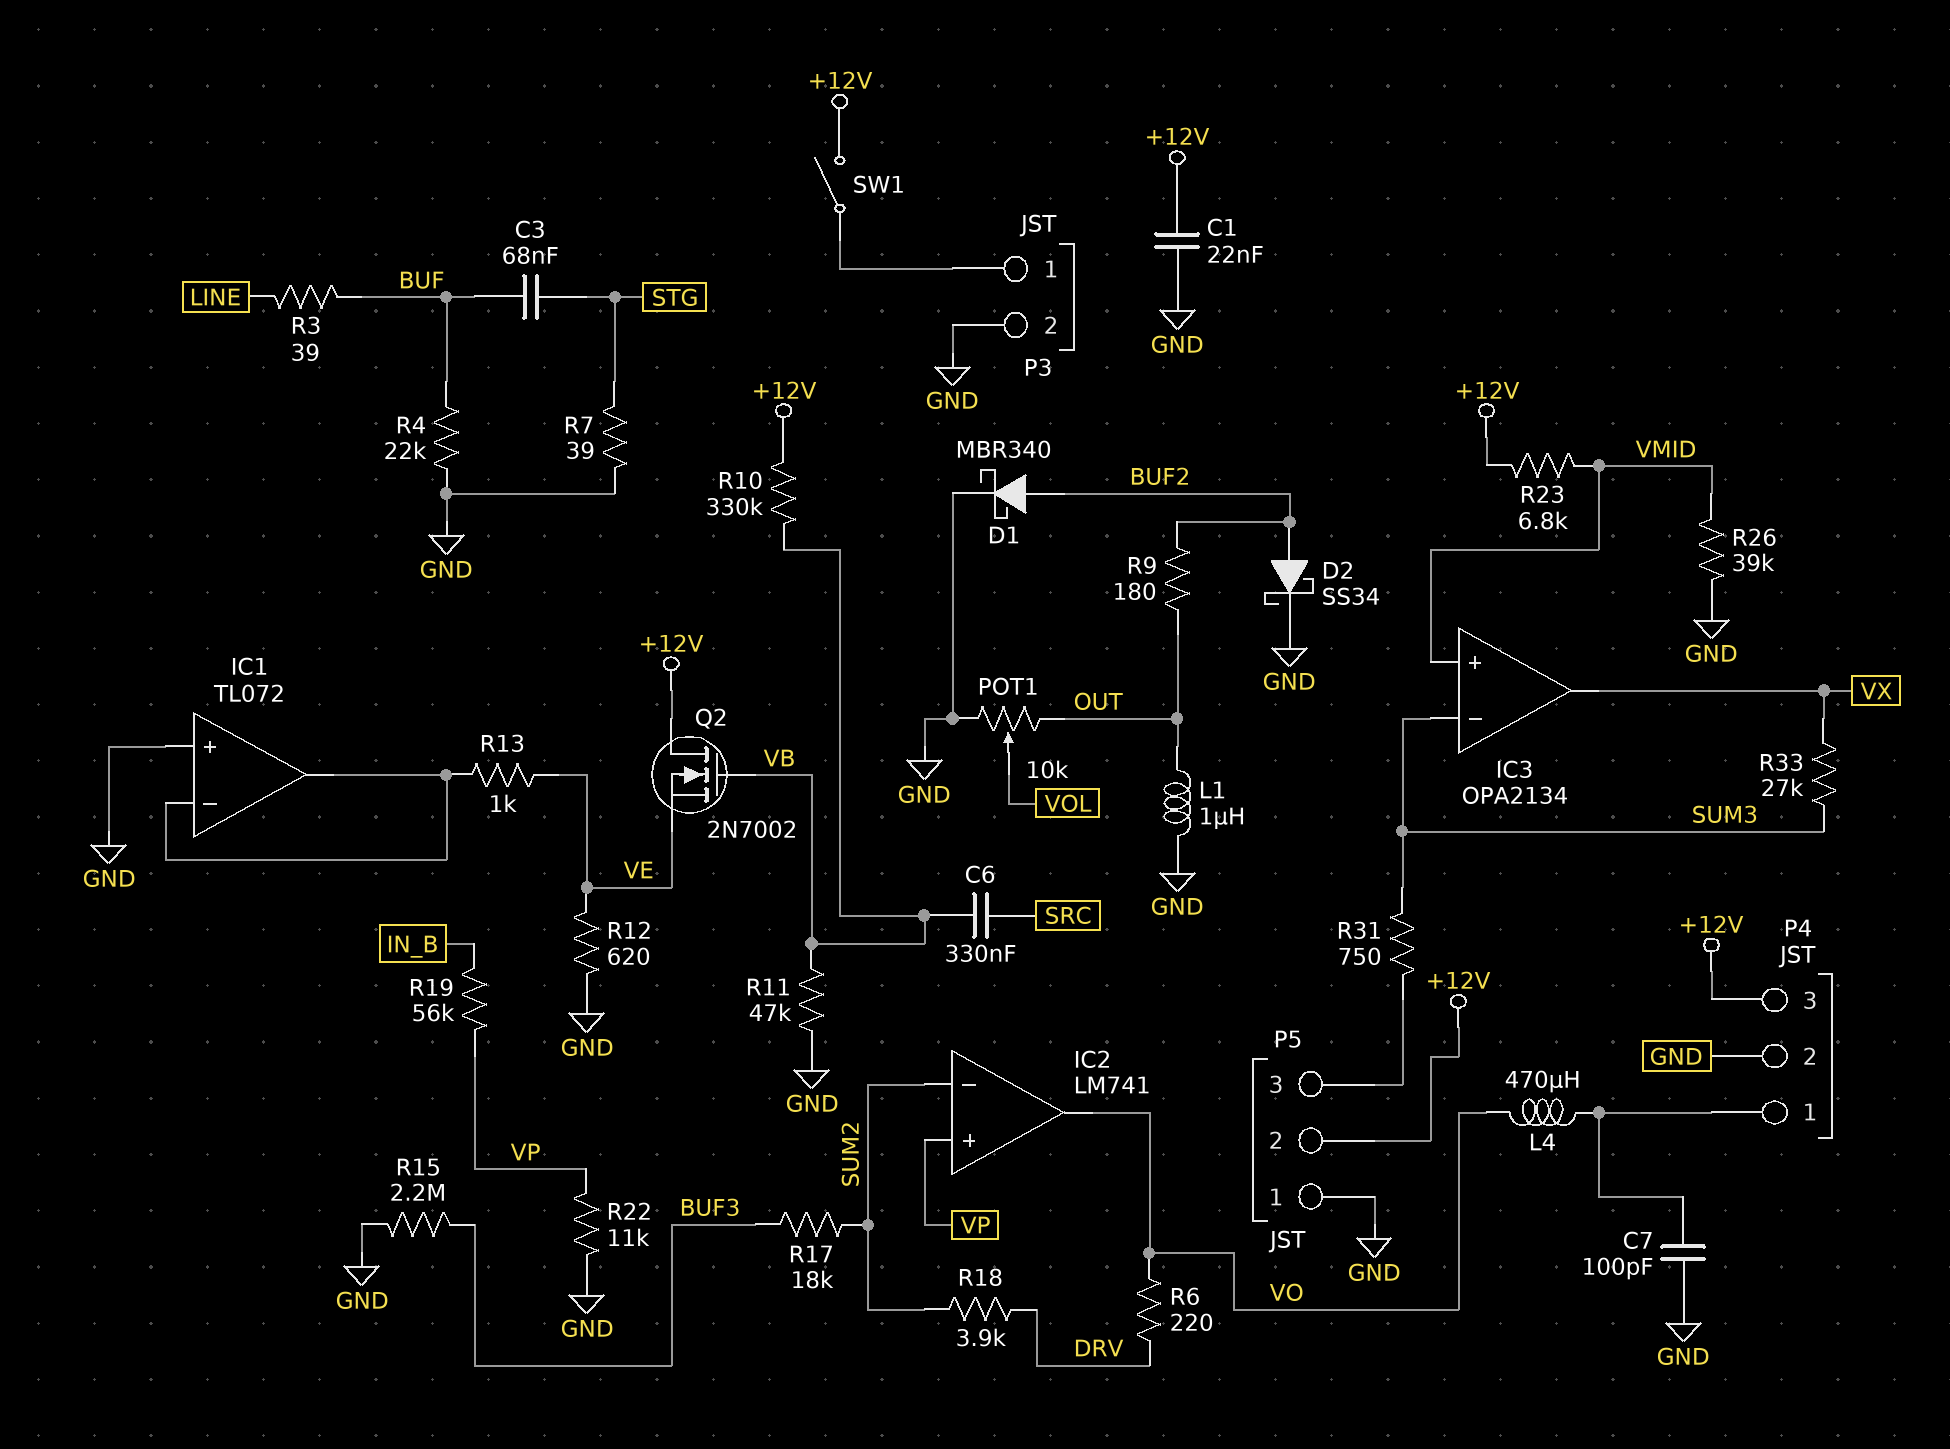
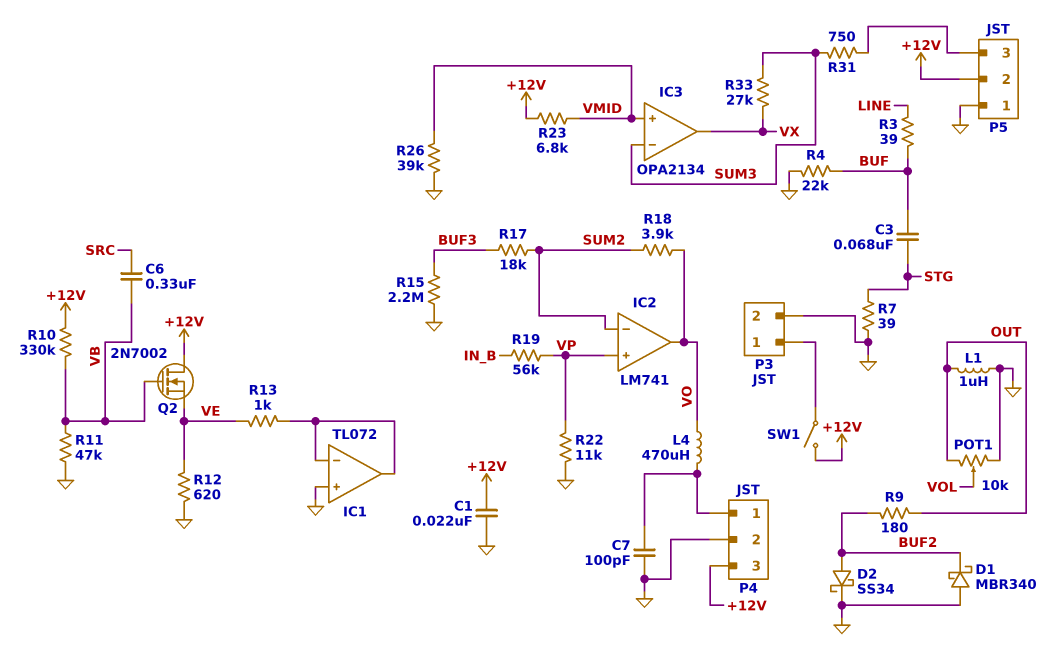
D1: schottky MBR340 (A BUF2, K GND) -> schottky MBR340 (A GND, K BUF2)
R6: 220 (DRV, VO) -> none
R18: 3.9k (DRV, SUM2) -> 3.9k (SUM2, VO)

